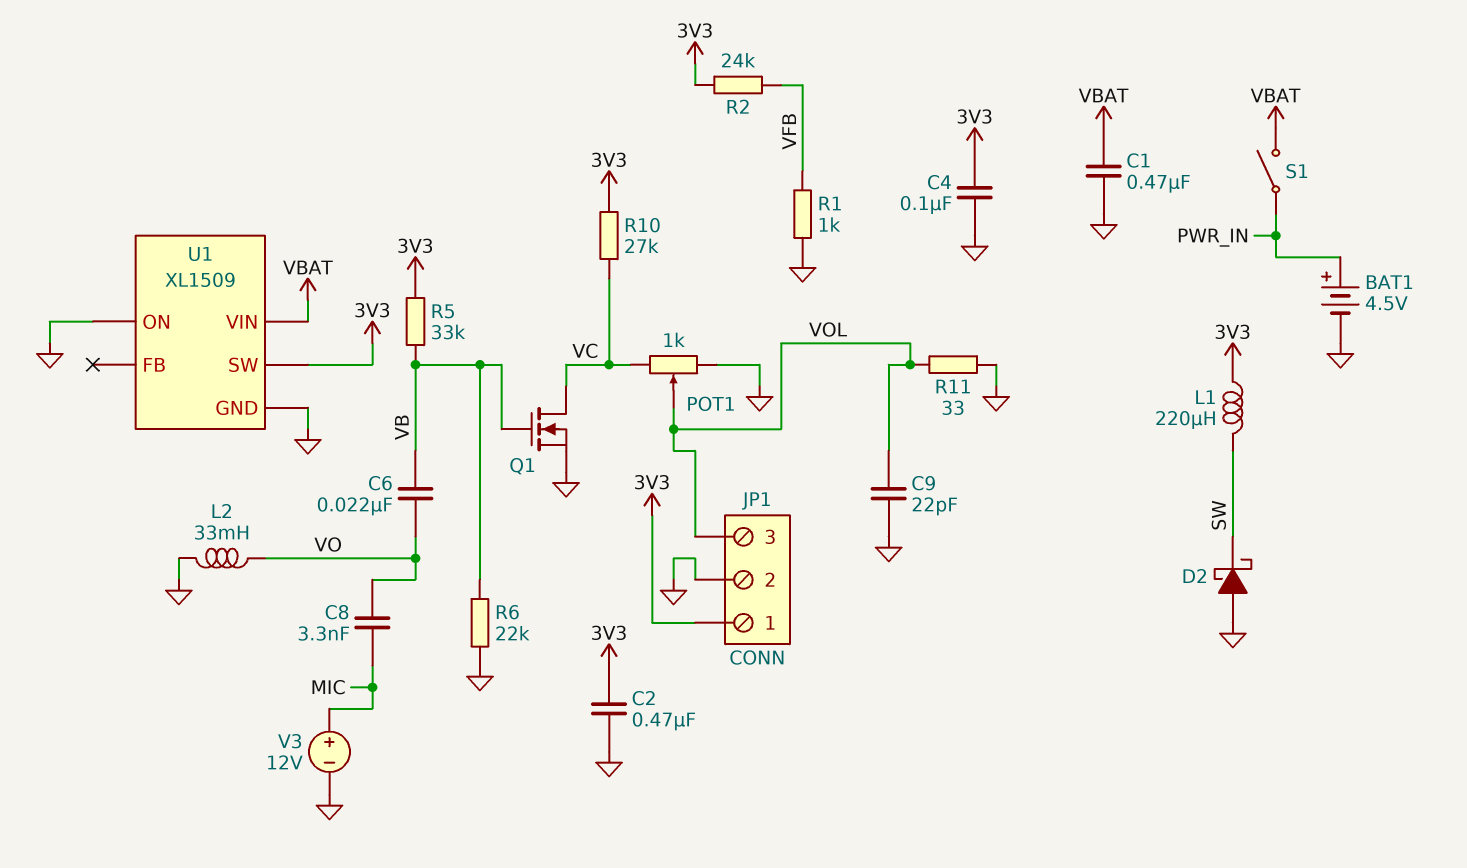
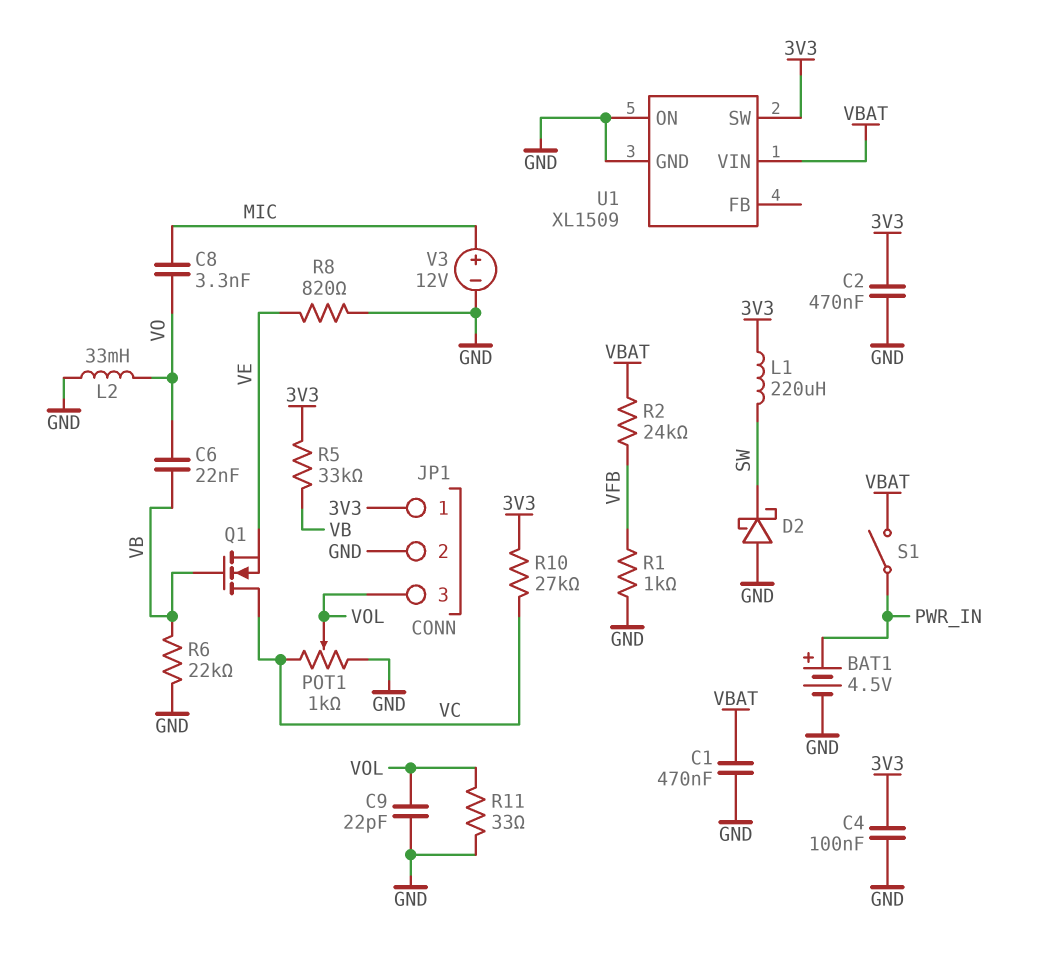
Q1: NMOS (G VB, D VC, S GND) -> NMOS (G VB, D VC, S VE)
R2: 24k (3V3, VFB) -> 24k (VBAT, VFB)
R8: none -> 820 (GND, VE)

